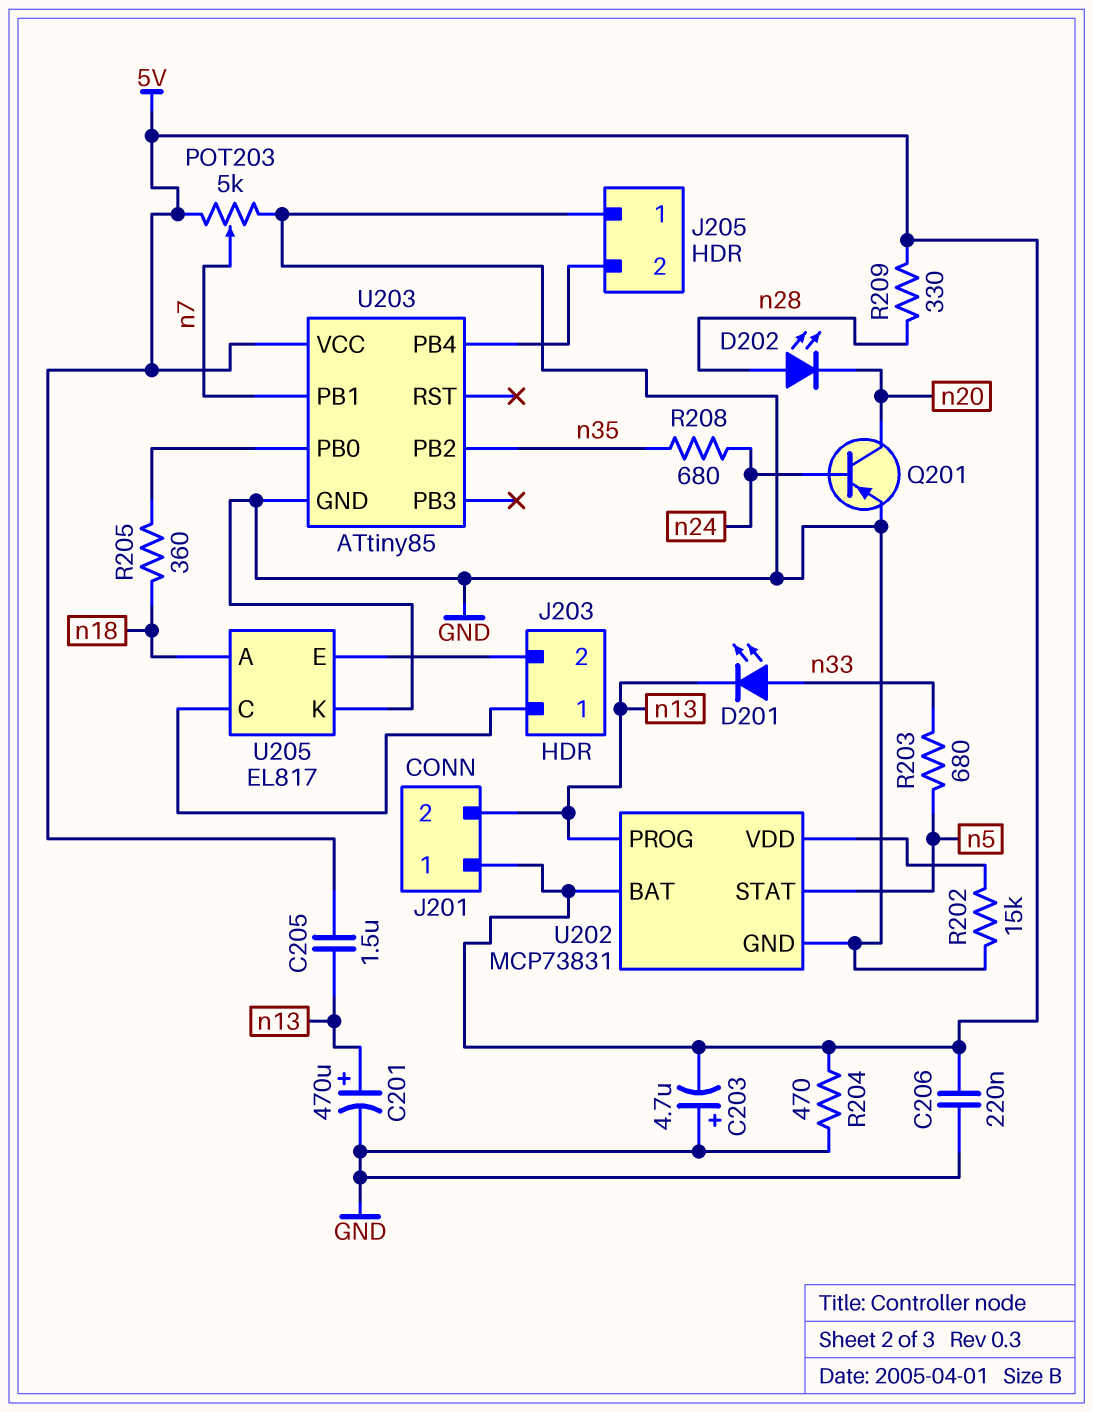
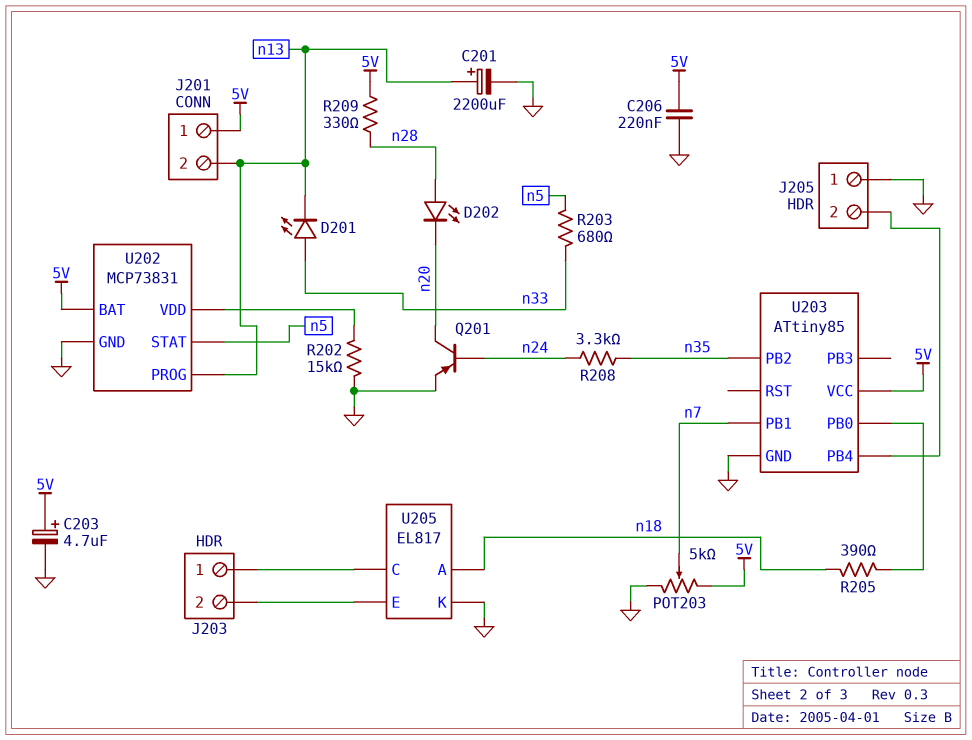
C201: 470uF (plus n13, minus GND) -> 2200uF (plus n13, minus GND)
C203: 4.7uF (plus GND, minus 5V) -> 4.7uF (plus 5V, minus GND)
C205: 1.5uF (5V, n13) -> none
R204: 470 (5V, GND) -> none
R205: 360 (U203/PB0, n18) -> 390 (U203/PB0, n18)
R208: 680 (n24, n35) -> 3.3k (n24, n35)

